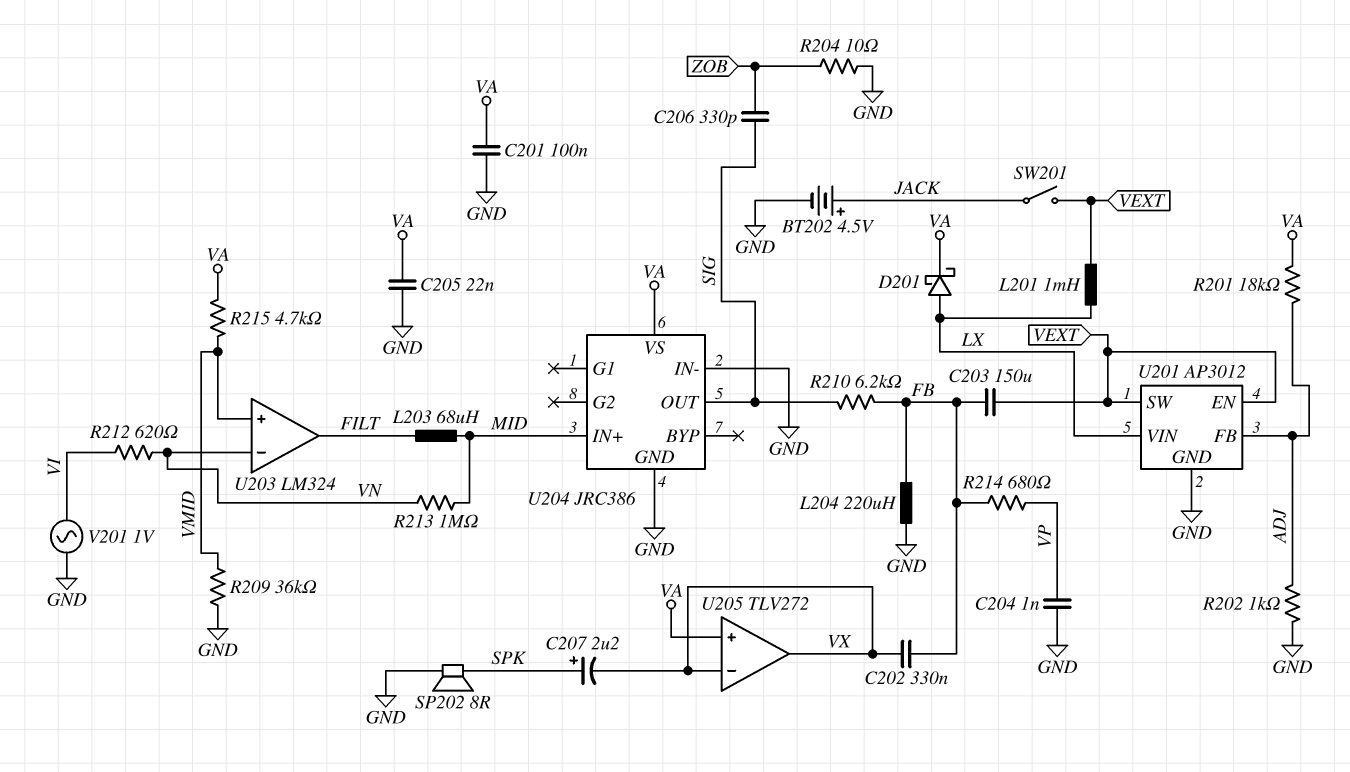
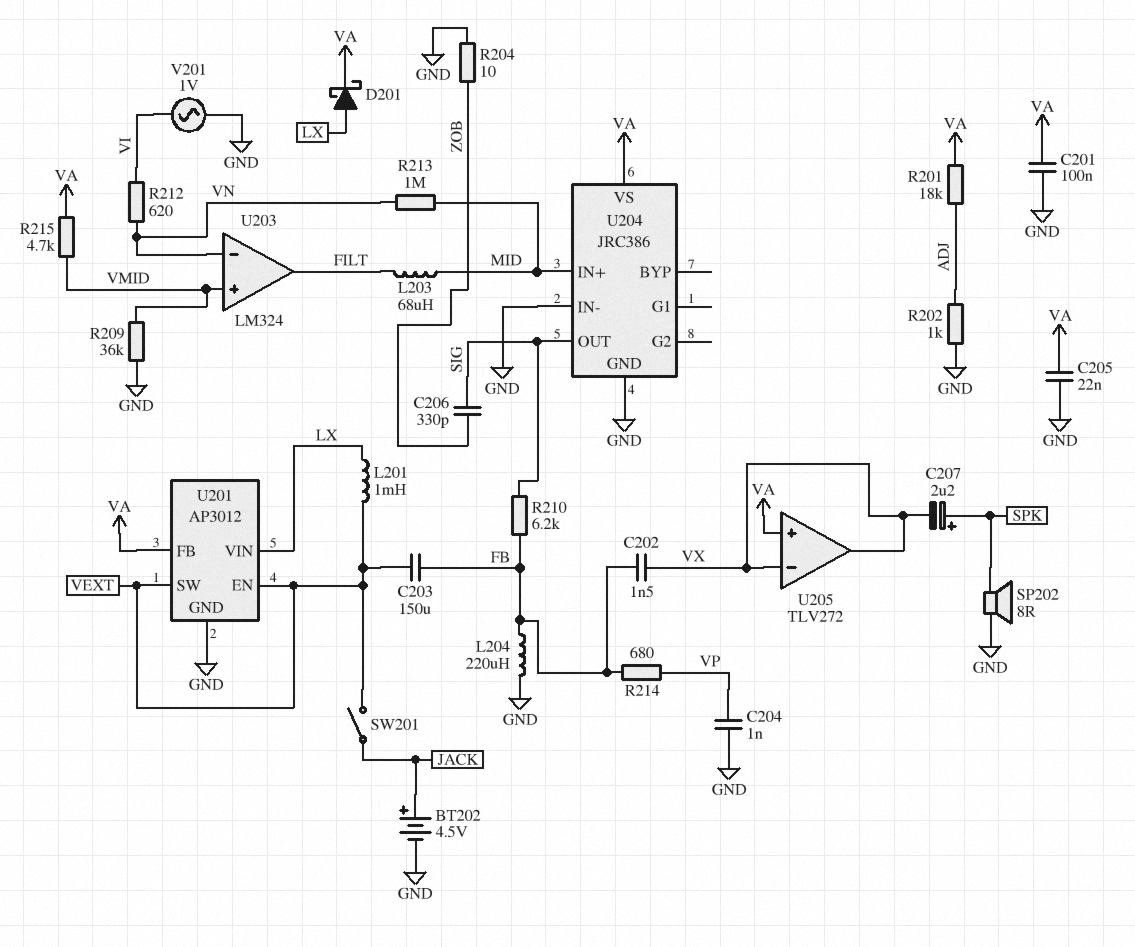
C202: 330nF (FB, VX) -> 1.5nF (FB, VX)
U201 pin FB: ADJ -> VA

